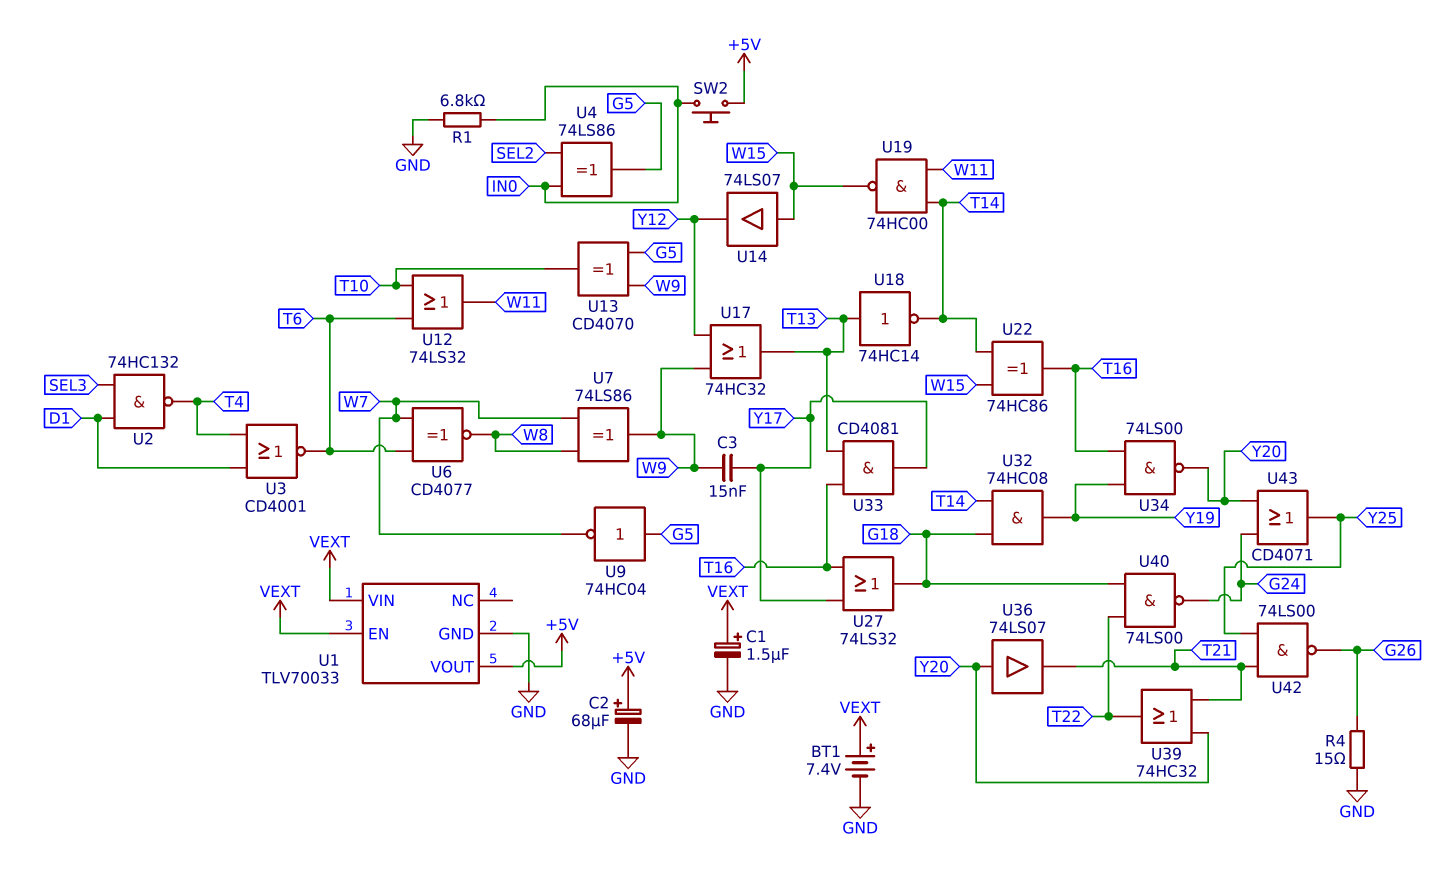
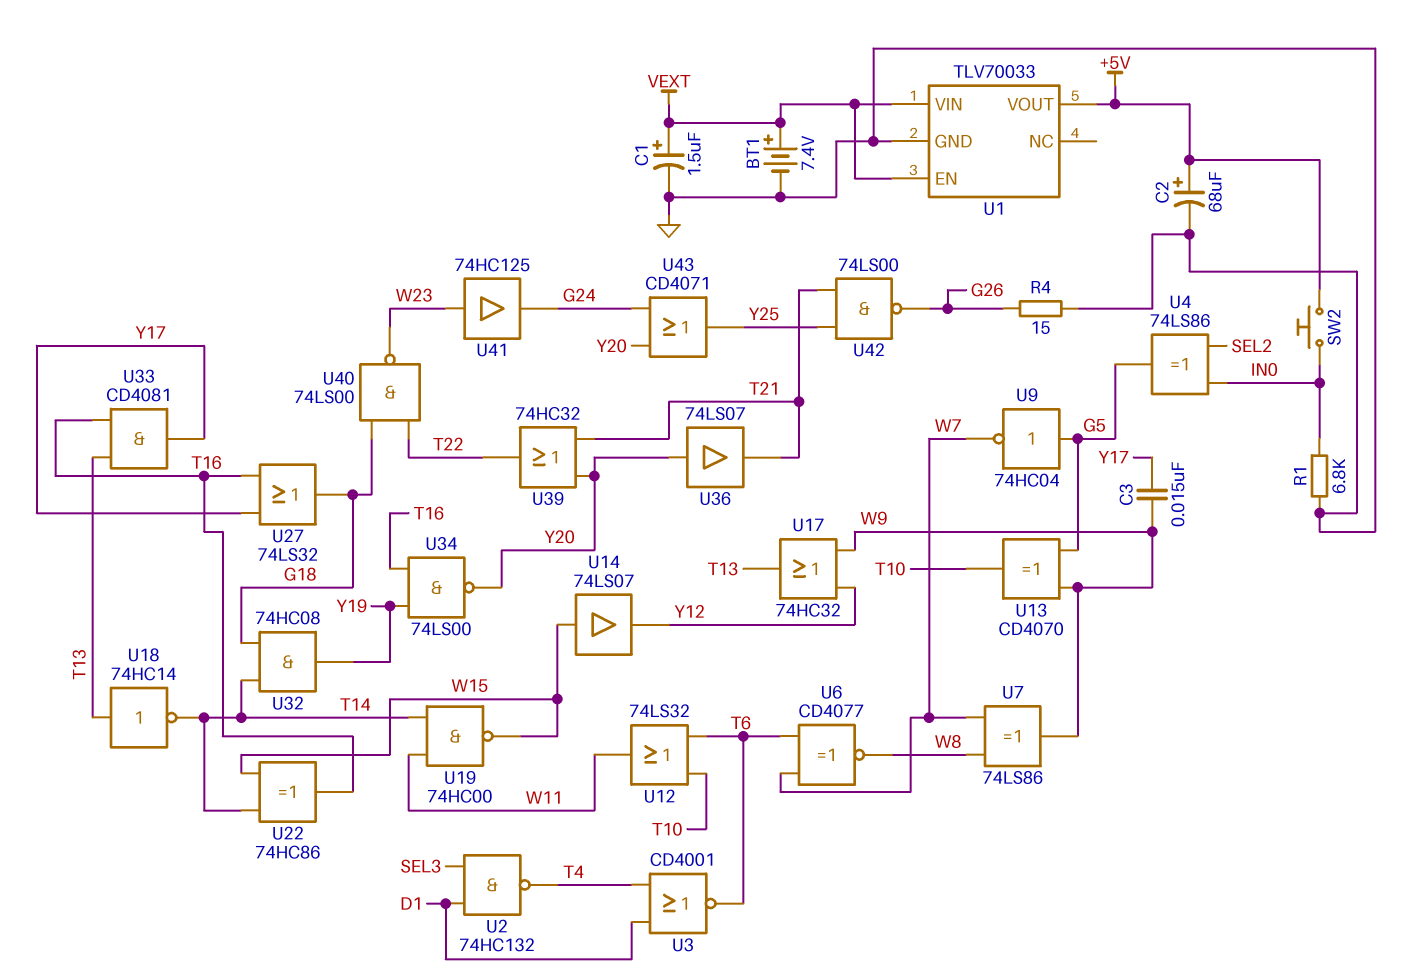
U40: NAND 74LS00 (in G18, in T22, out G24) -> NAND 74LS00 (in G18, in T22, out W23)
U41: none -> buffer 74HC125 (in W23, out G24)

